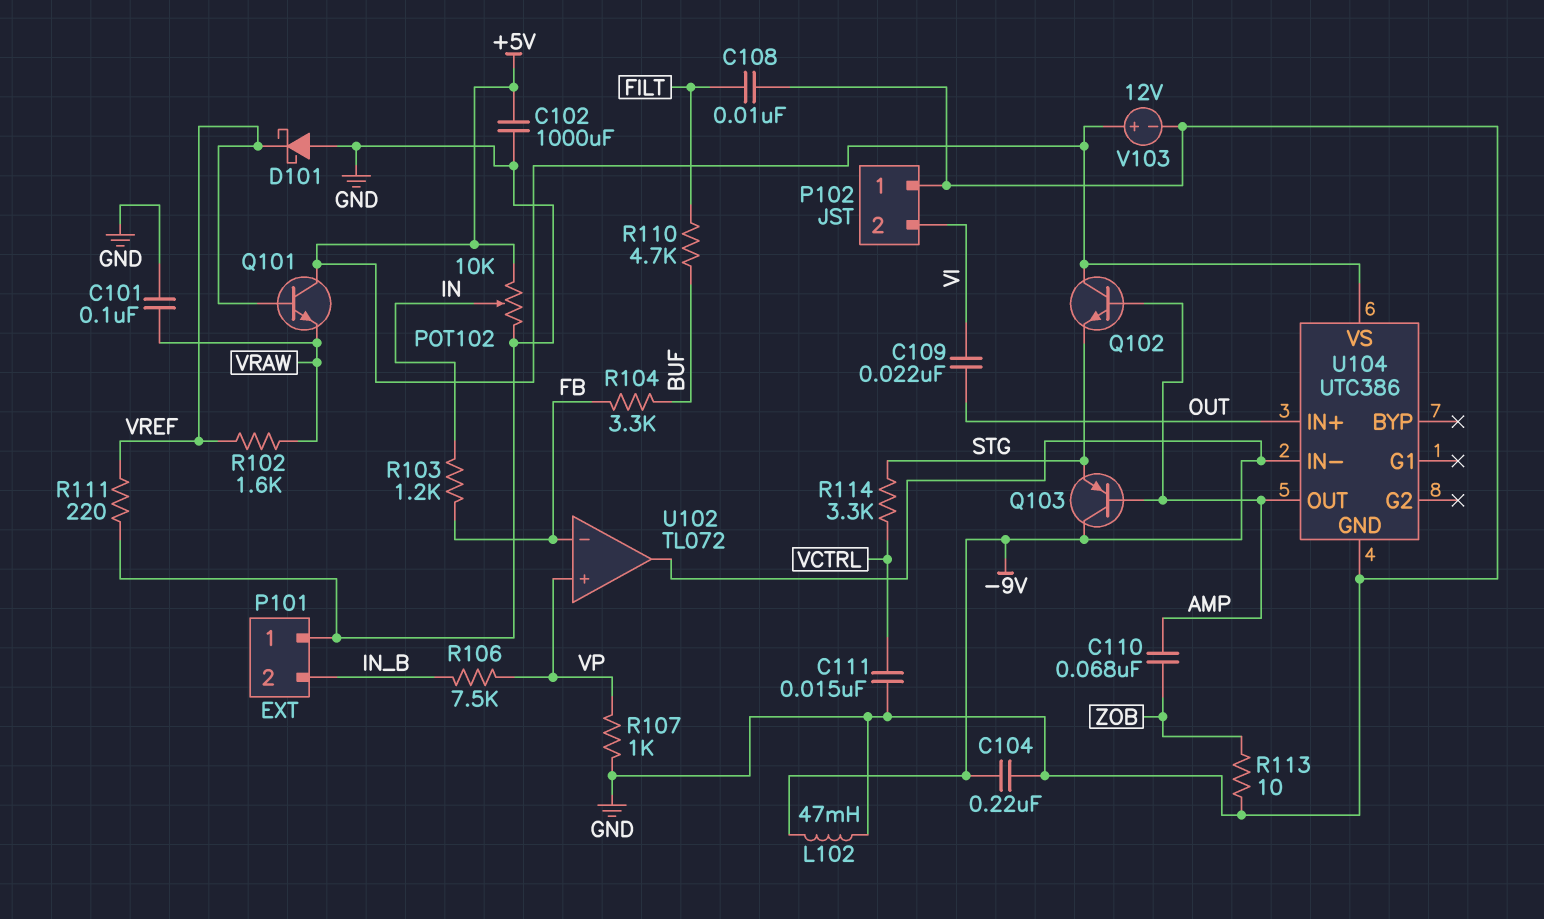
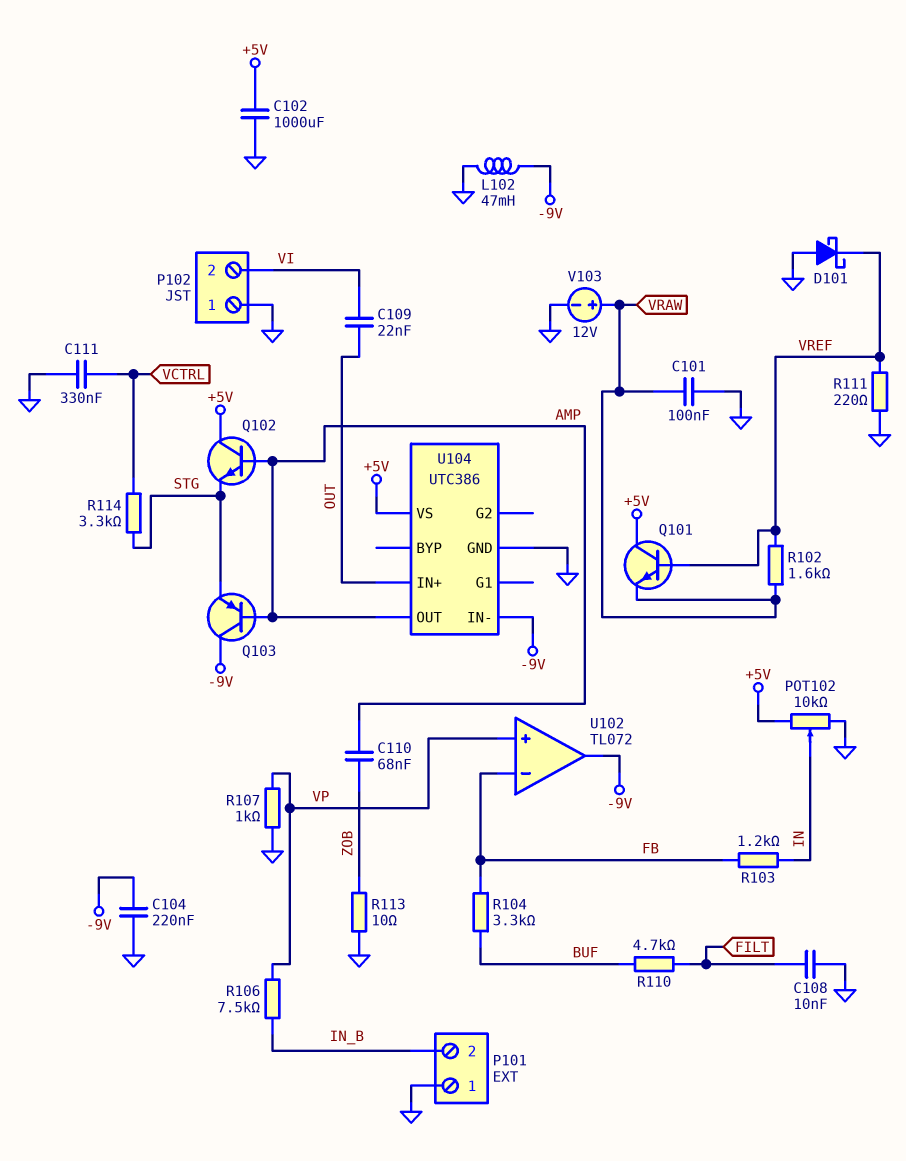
C111: 15nF (GND, VCTRL) -> 330nF (GND, VCTRL)
V103: 12V (plus +5V, minus GND) -> 12V (plus VRAW, minus GND)

